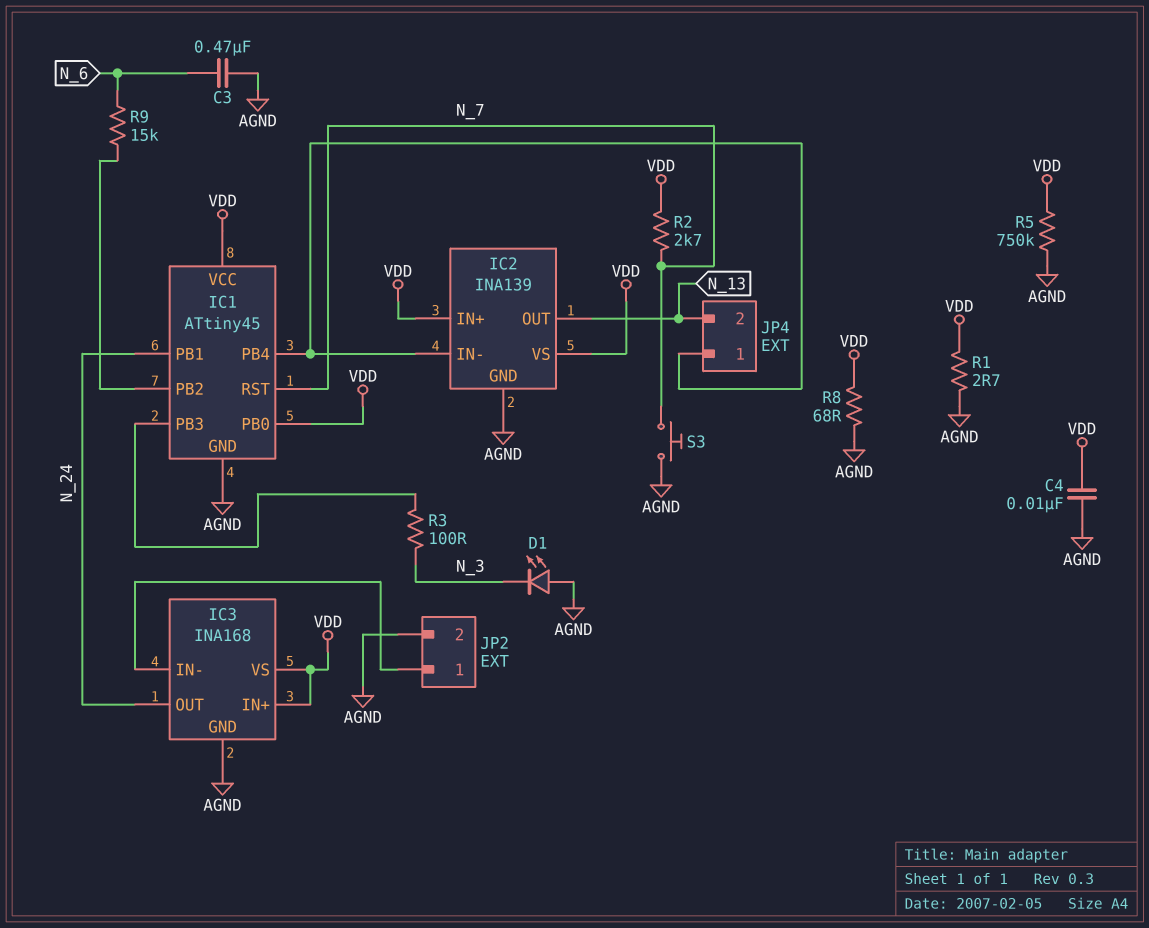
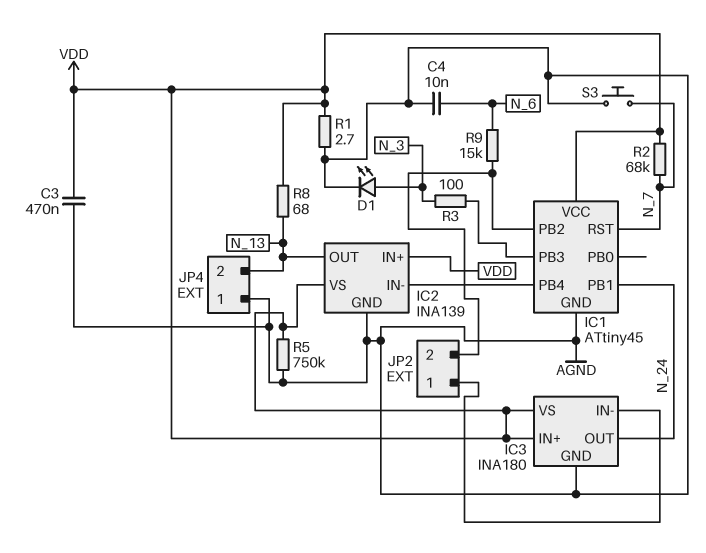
C3: 470nF (AGND, N_6) -> 470nF (AGND, VDD)
C4: 10nF (AGND, VDD) -> 10nF (AGND, N_6)
D1: LED (A AGND, K N_3) -> LED (A N_3, K AGND)
IC1 pin PB0: VDD -> none
IC3: INA168 -> INA180
JP2 pin 2: AGND -> IC1/PB2
JP4 pin 1: IC1/PB4 -> AGND
R2: 2.7k (N_7, VDD) -> 68k (N_7, VDD)
R8: 68 (AGND, VDD) -> 68 (N_13, VDD)

